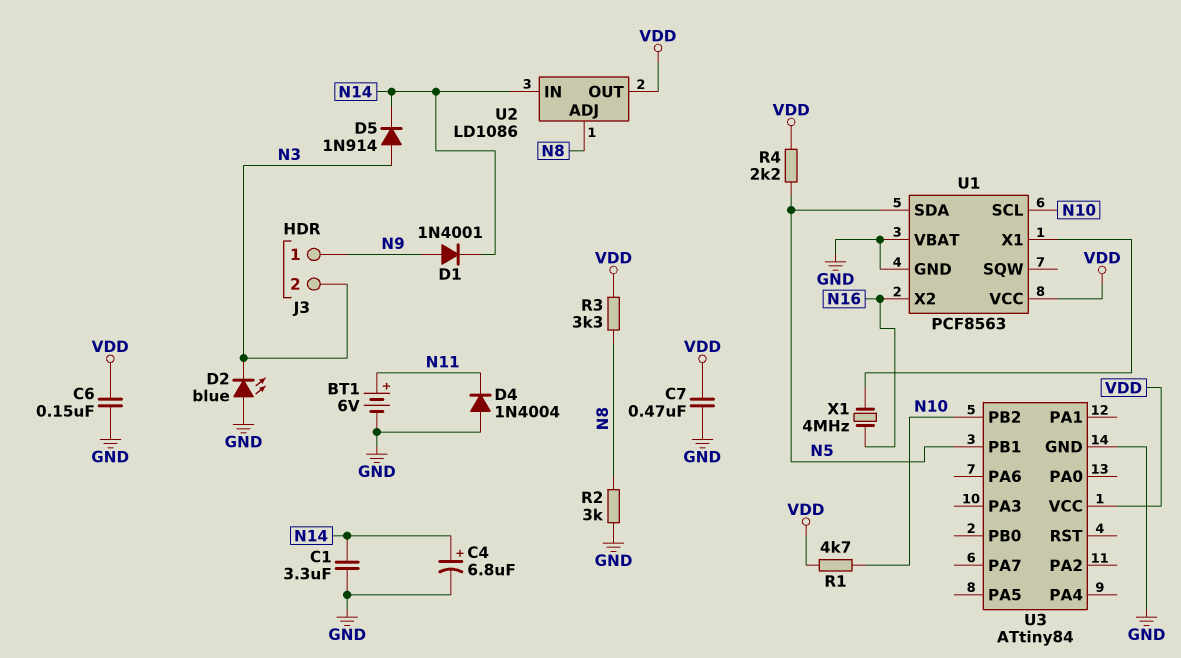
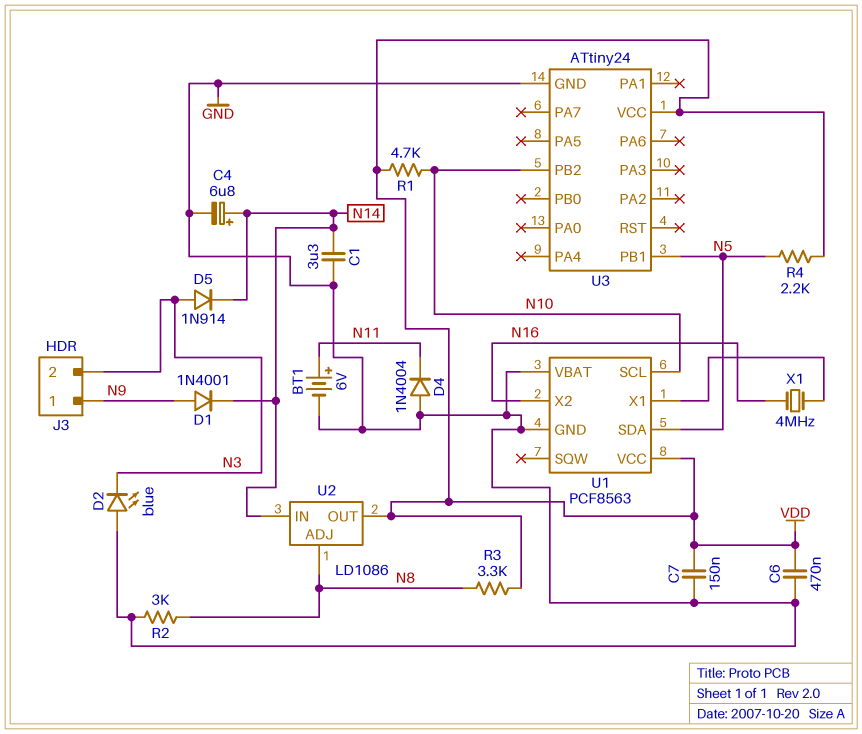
C6: 150nF (GND, VDD) -> 470nF (GND, VDD)
C7: 470nF (GND, VDD) -> 150nF (GND, VDD)
U3: ATtiny84 -> ATtiny24

